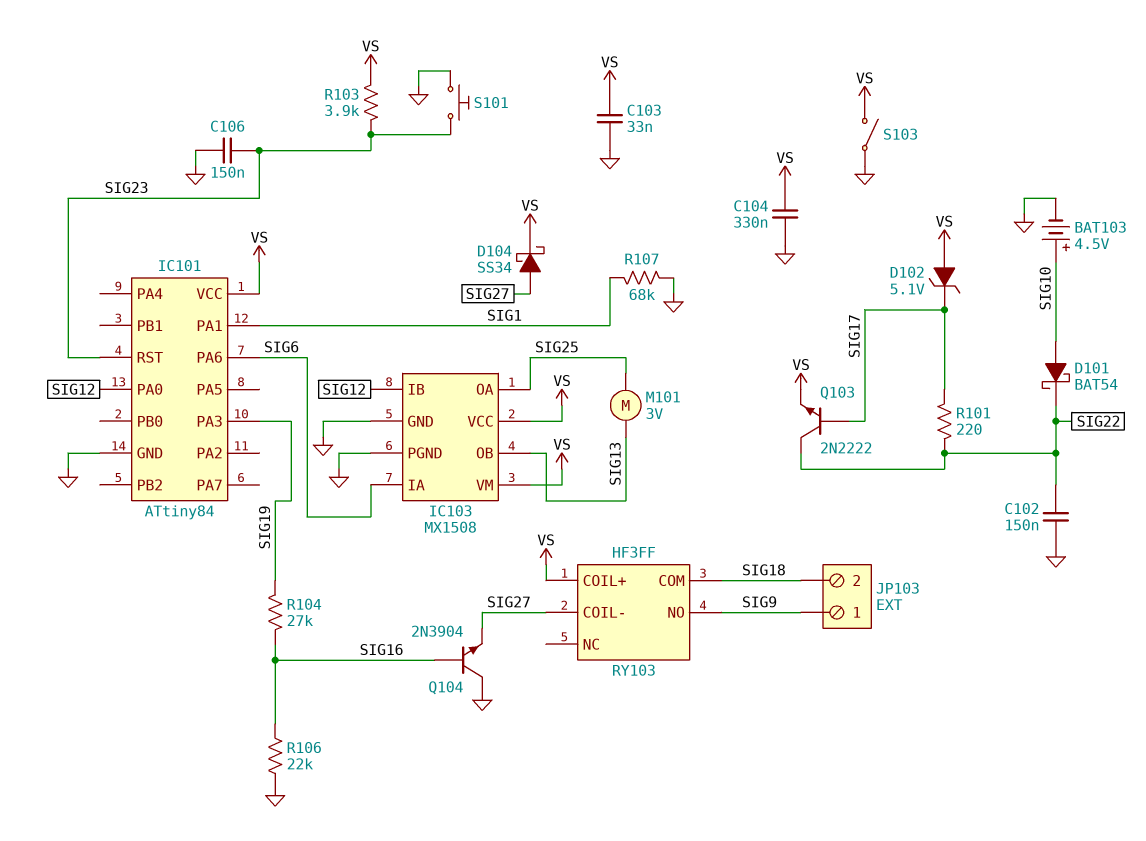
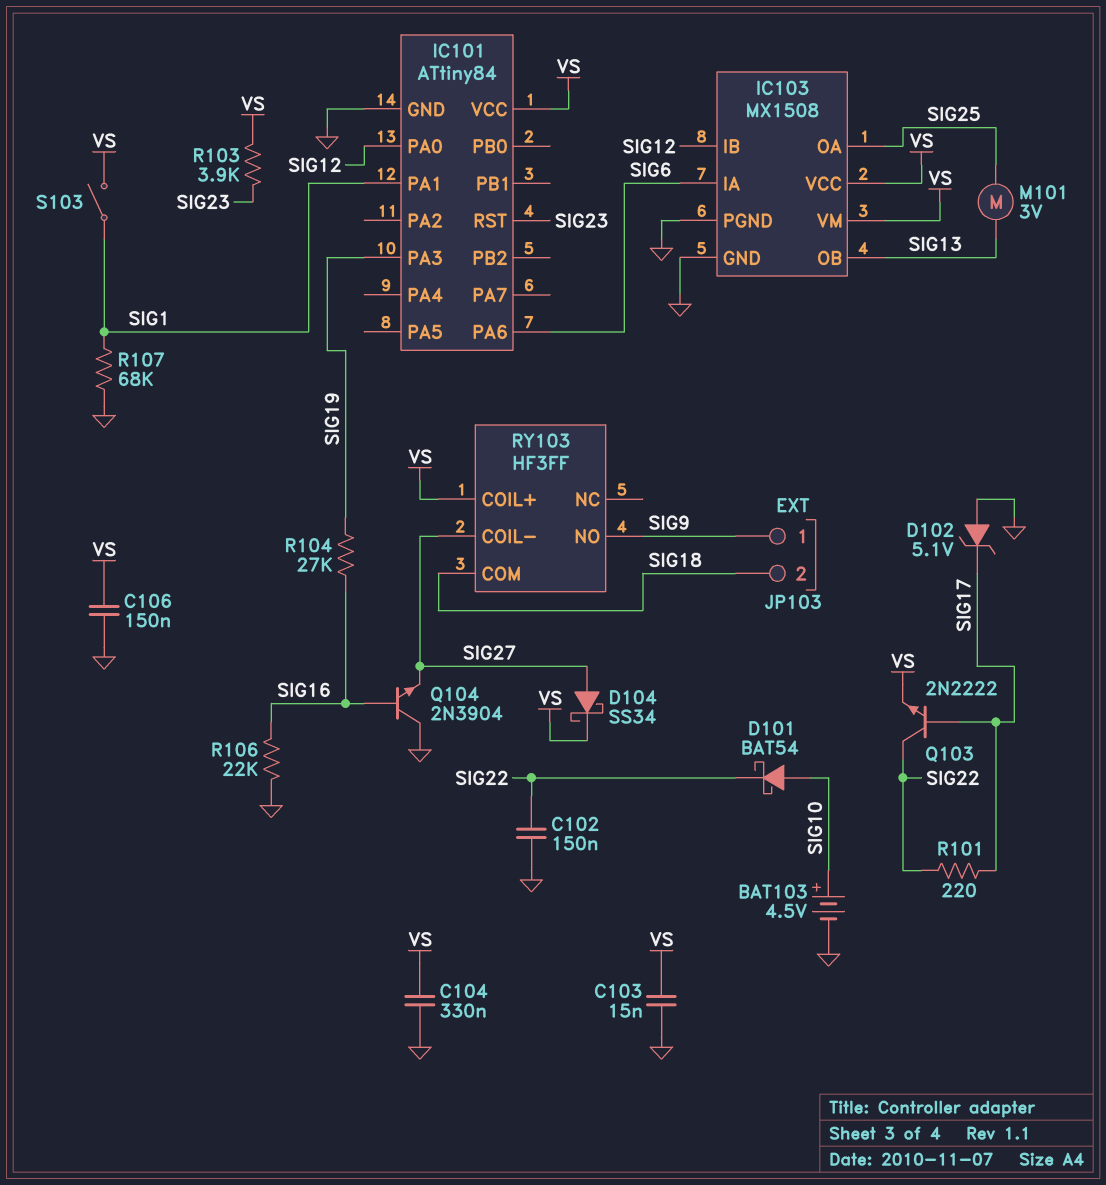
C103: 33nF (GND, VS) -> 15nF (GND, VS)
C106: 150nF (GND, SIG23) -> 150nF (GND, VS)
D102: zener 5.1V (A VS, K SIG17) -> zener 5.1V (A GND, K SIG17)
S101: button (GND, SIG23) -> none
S103: switch (GND, VS) -> switch (SIG1, VS)

